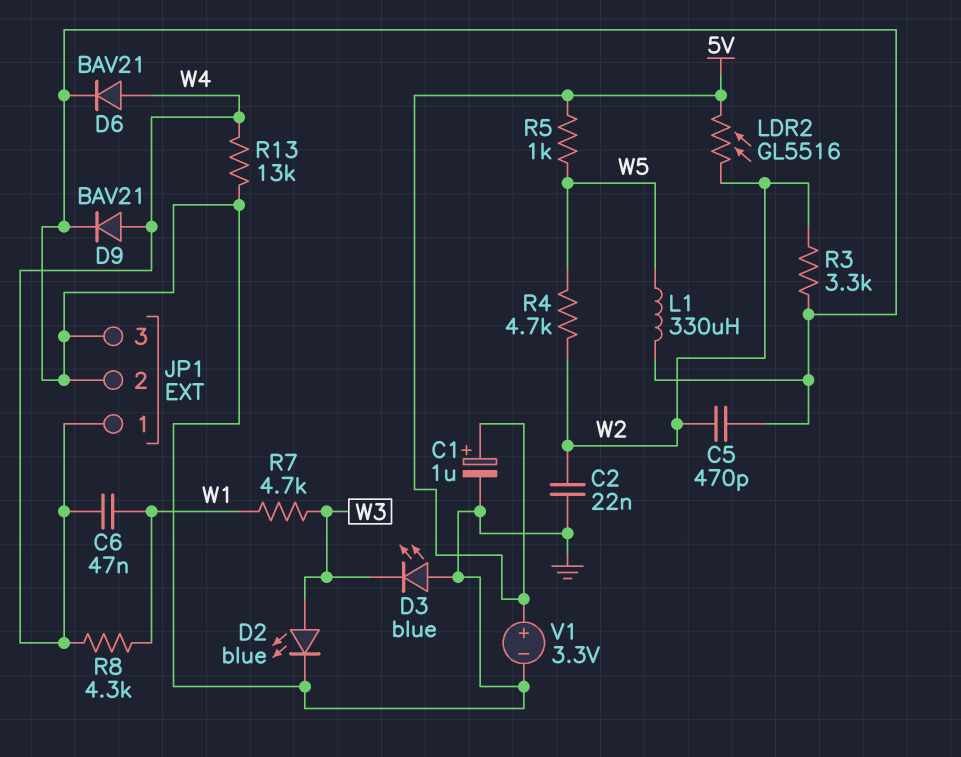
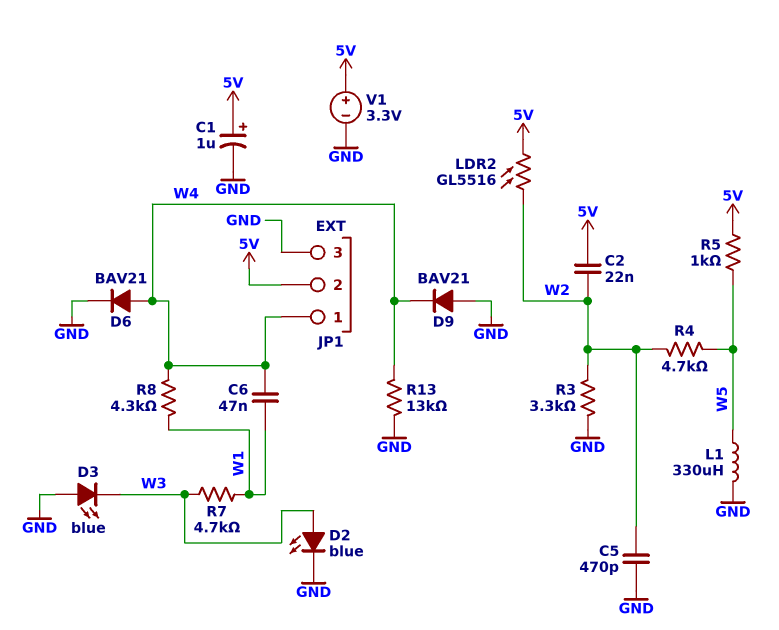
C2: 22nF (GND, W2) -> 22nF (5V, W2)
D9: diode BAV21 (A W4, K GND) -> diode BAV21 (A GND, K W4)
JP1 pin 2: GND -> 5V

